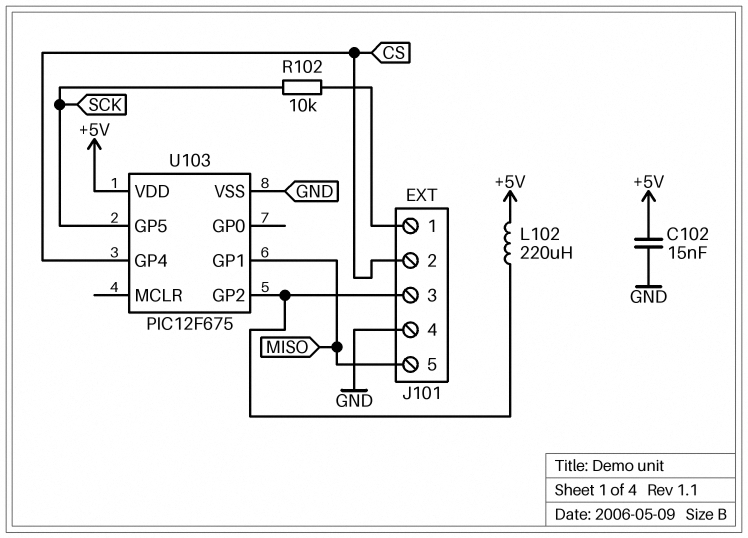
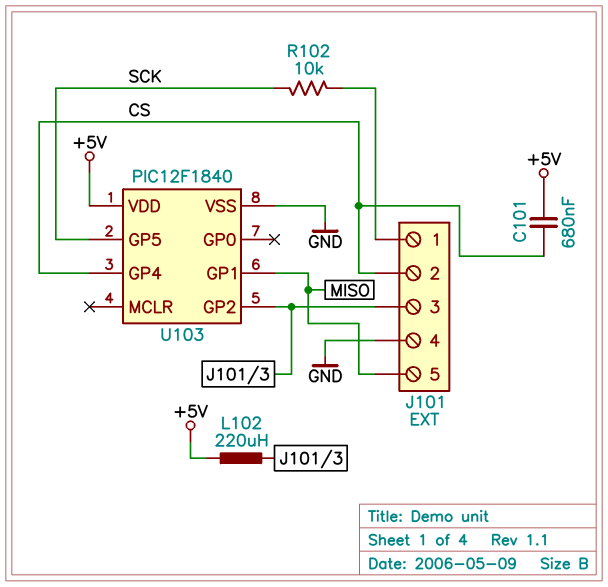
C101: none -> 680nF (+5V, CS)
C102: 15nF (+5V, GND) -> none
U103: PIC12F675 -> PIC12F1840

